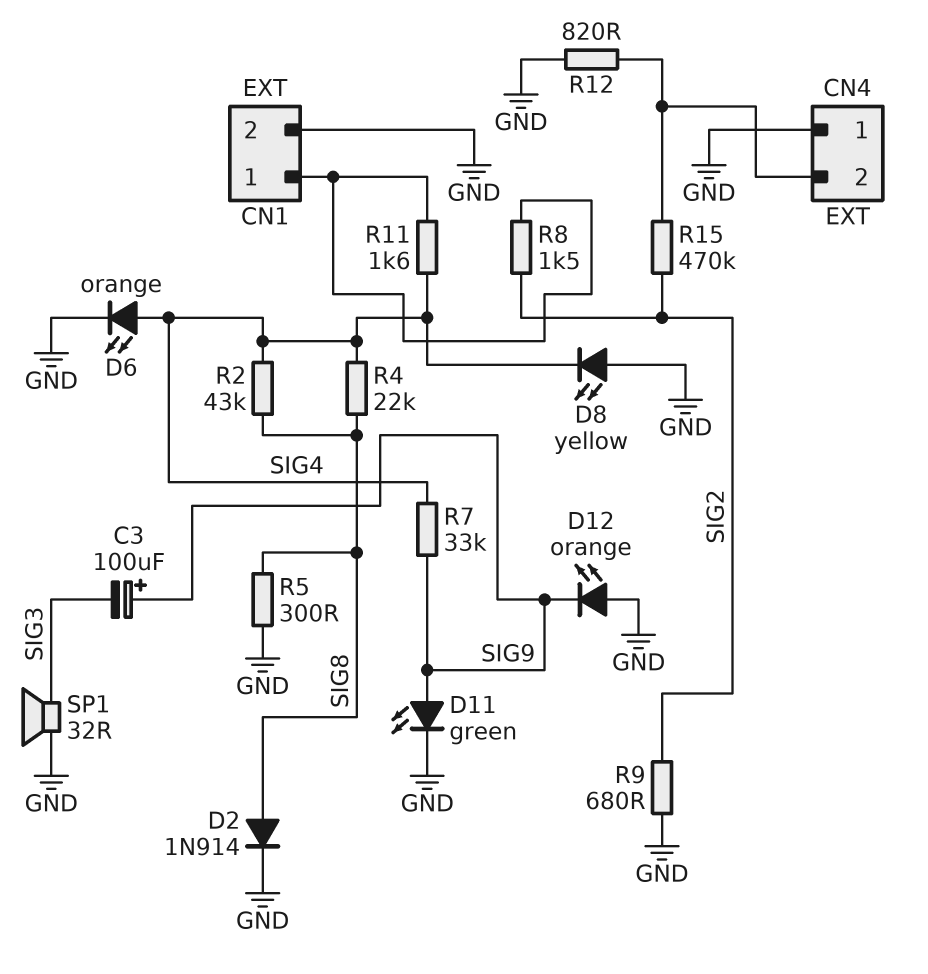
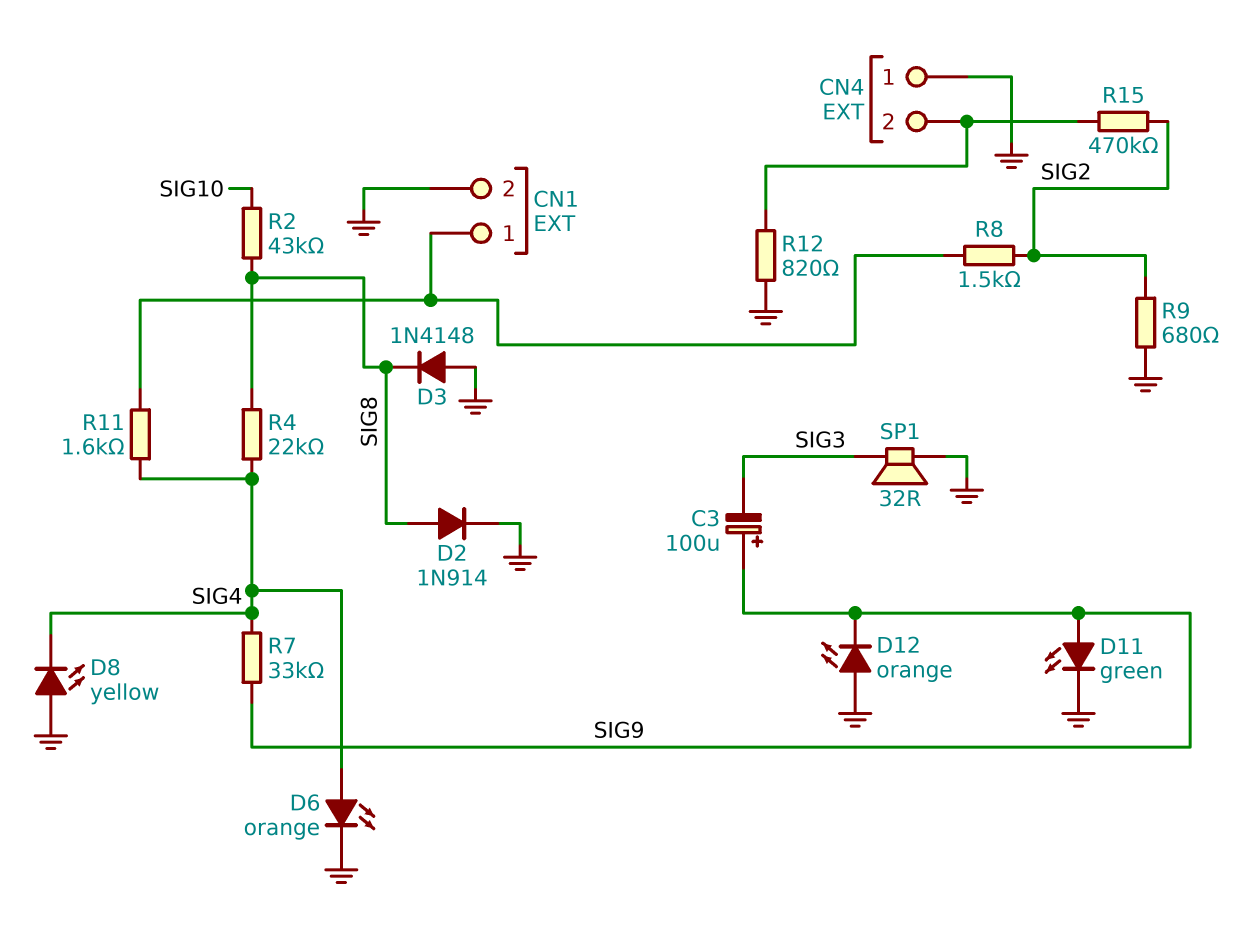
D3: none -> diode 1N4148 (A GND, K SIG8)
R2: 43k (SIG4, SIG8) -> 43k (SIG8, SIG10)
R5: 300 (GND, SIG8) -> none

